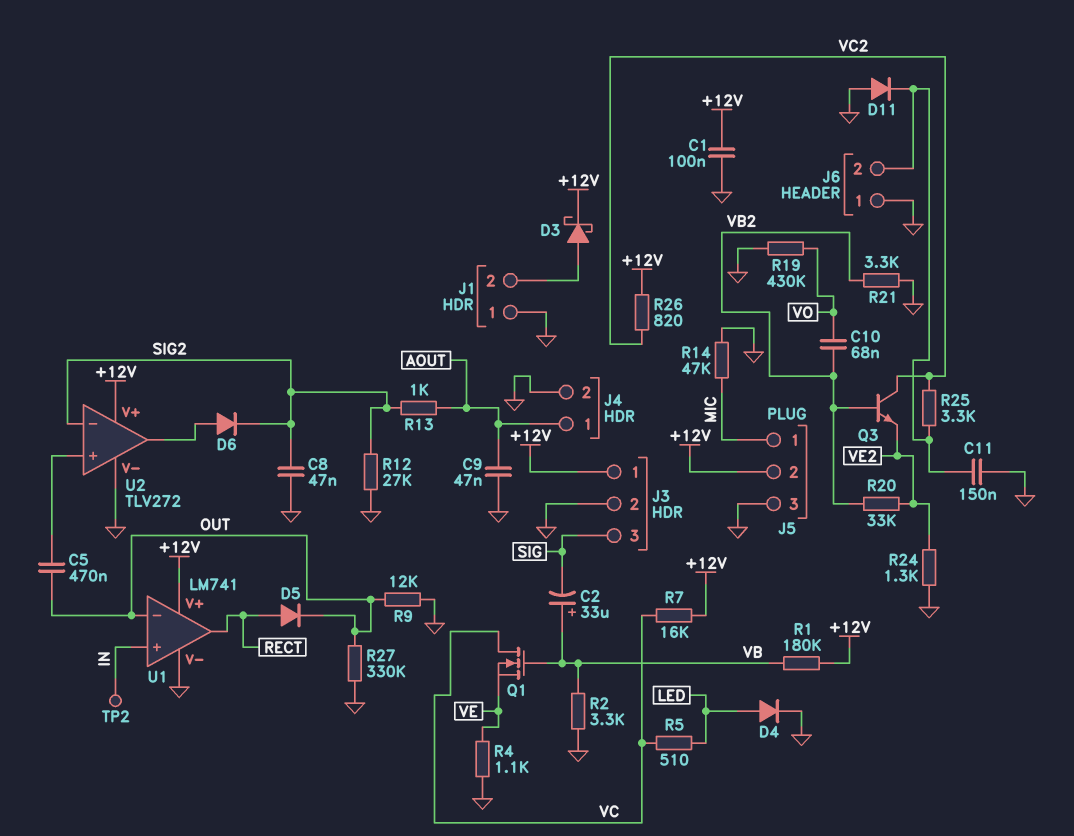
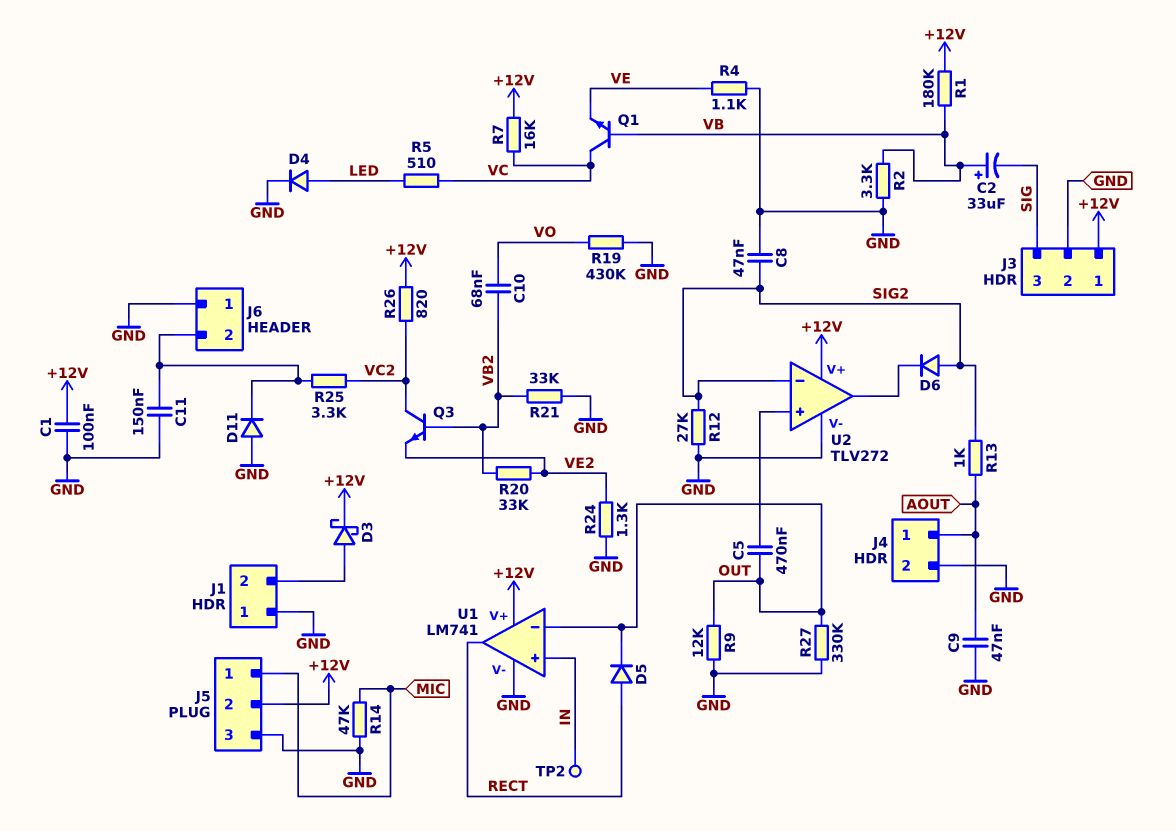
D6: diode (A U2/out, K SIG2) -> diode (A SIG2, K U2/out)
Q1: NMOS (G VB, D VC, S VE) -> NPN (B VB, C VC, E VE)
R21: 3.3k (GND, VB2) -> 33k (GND, VB2)

